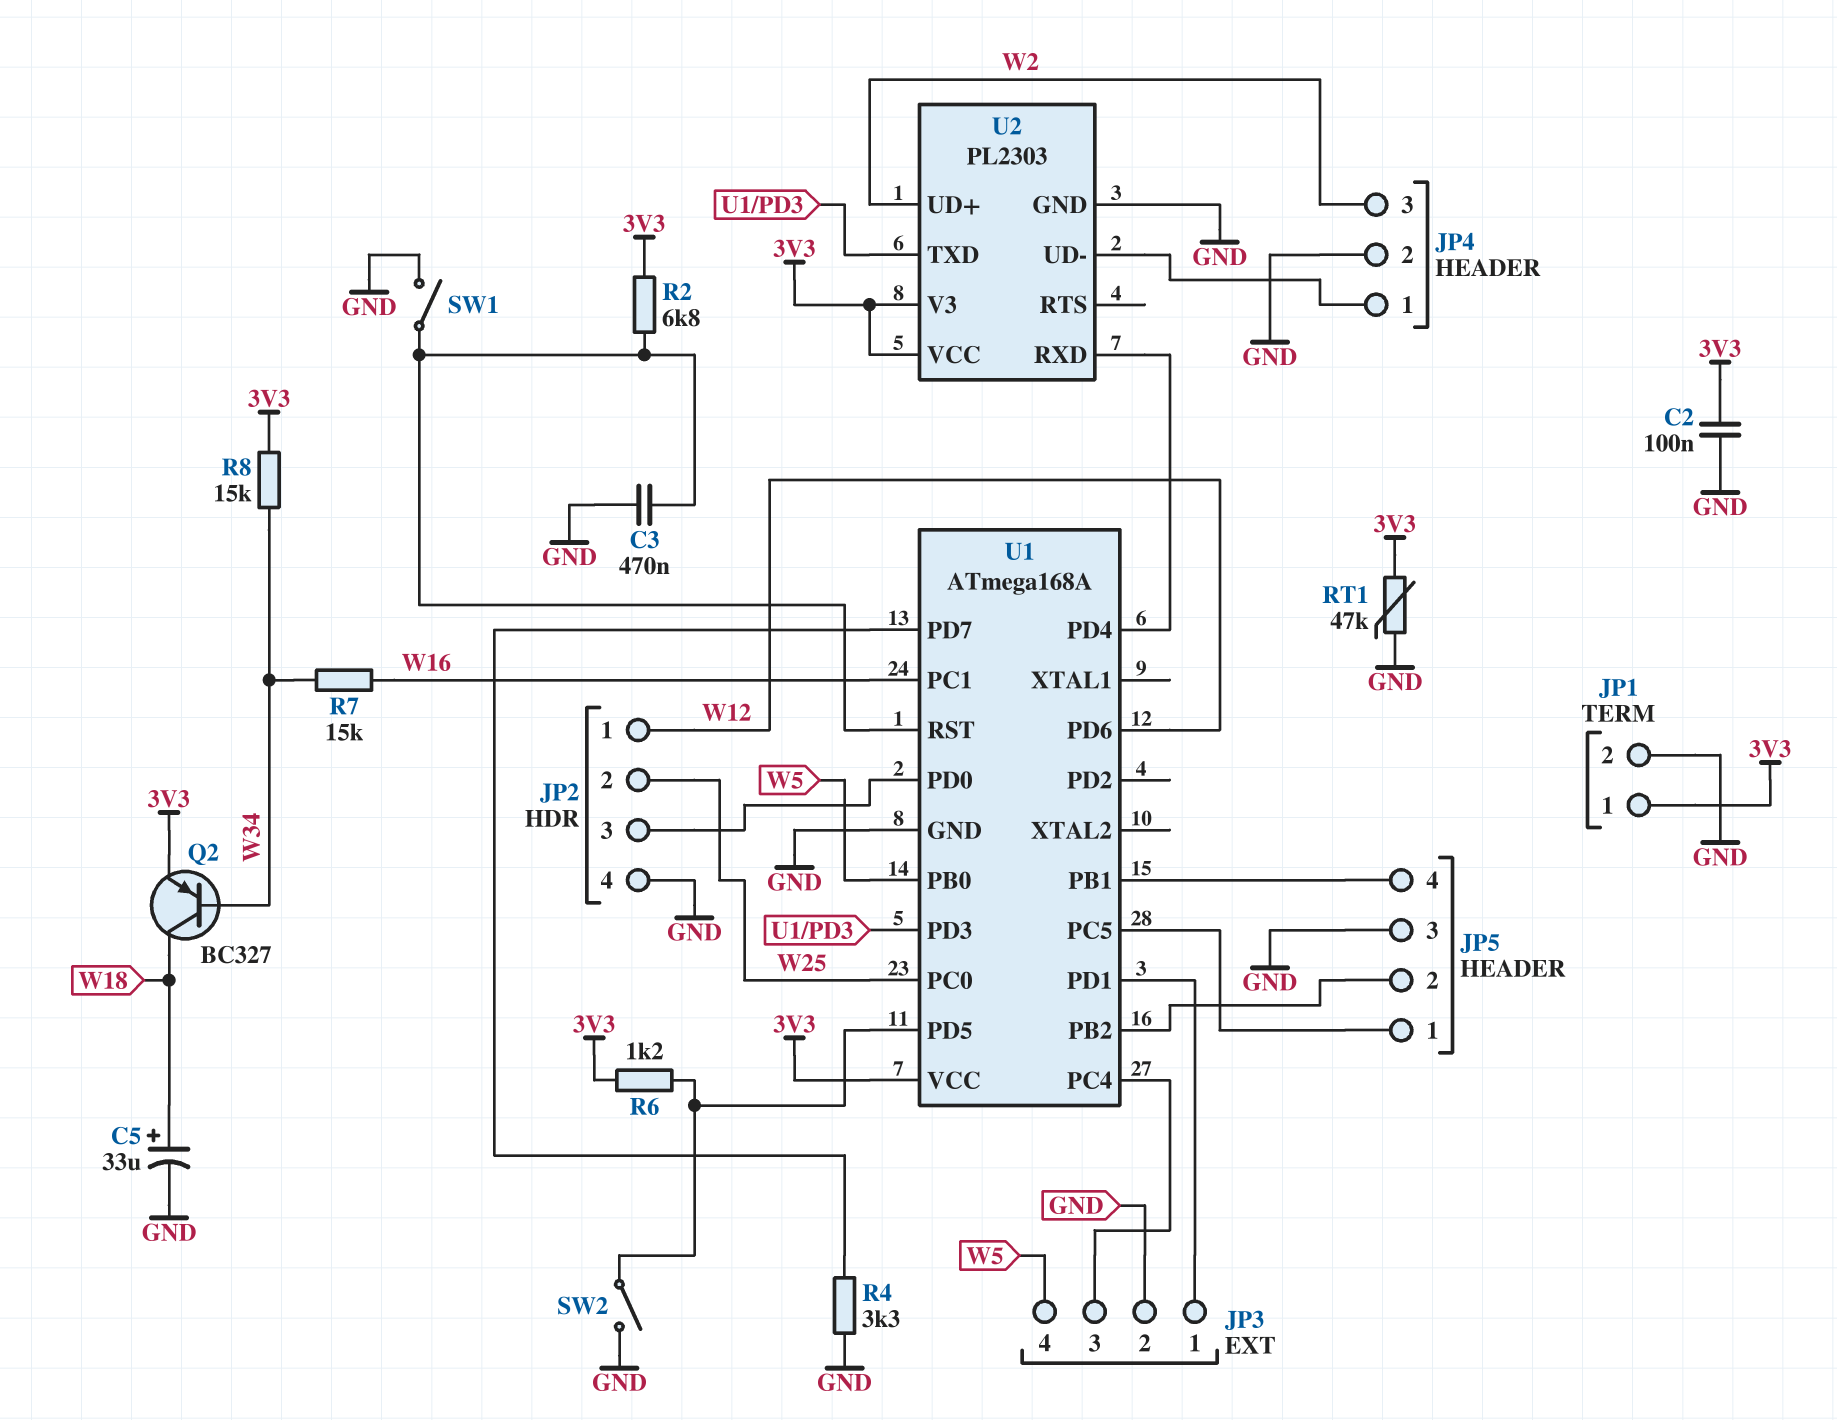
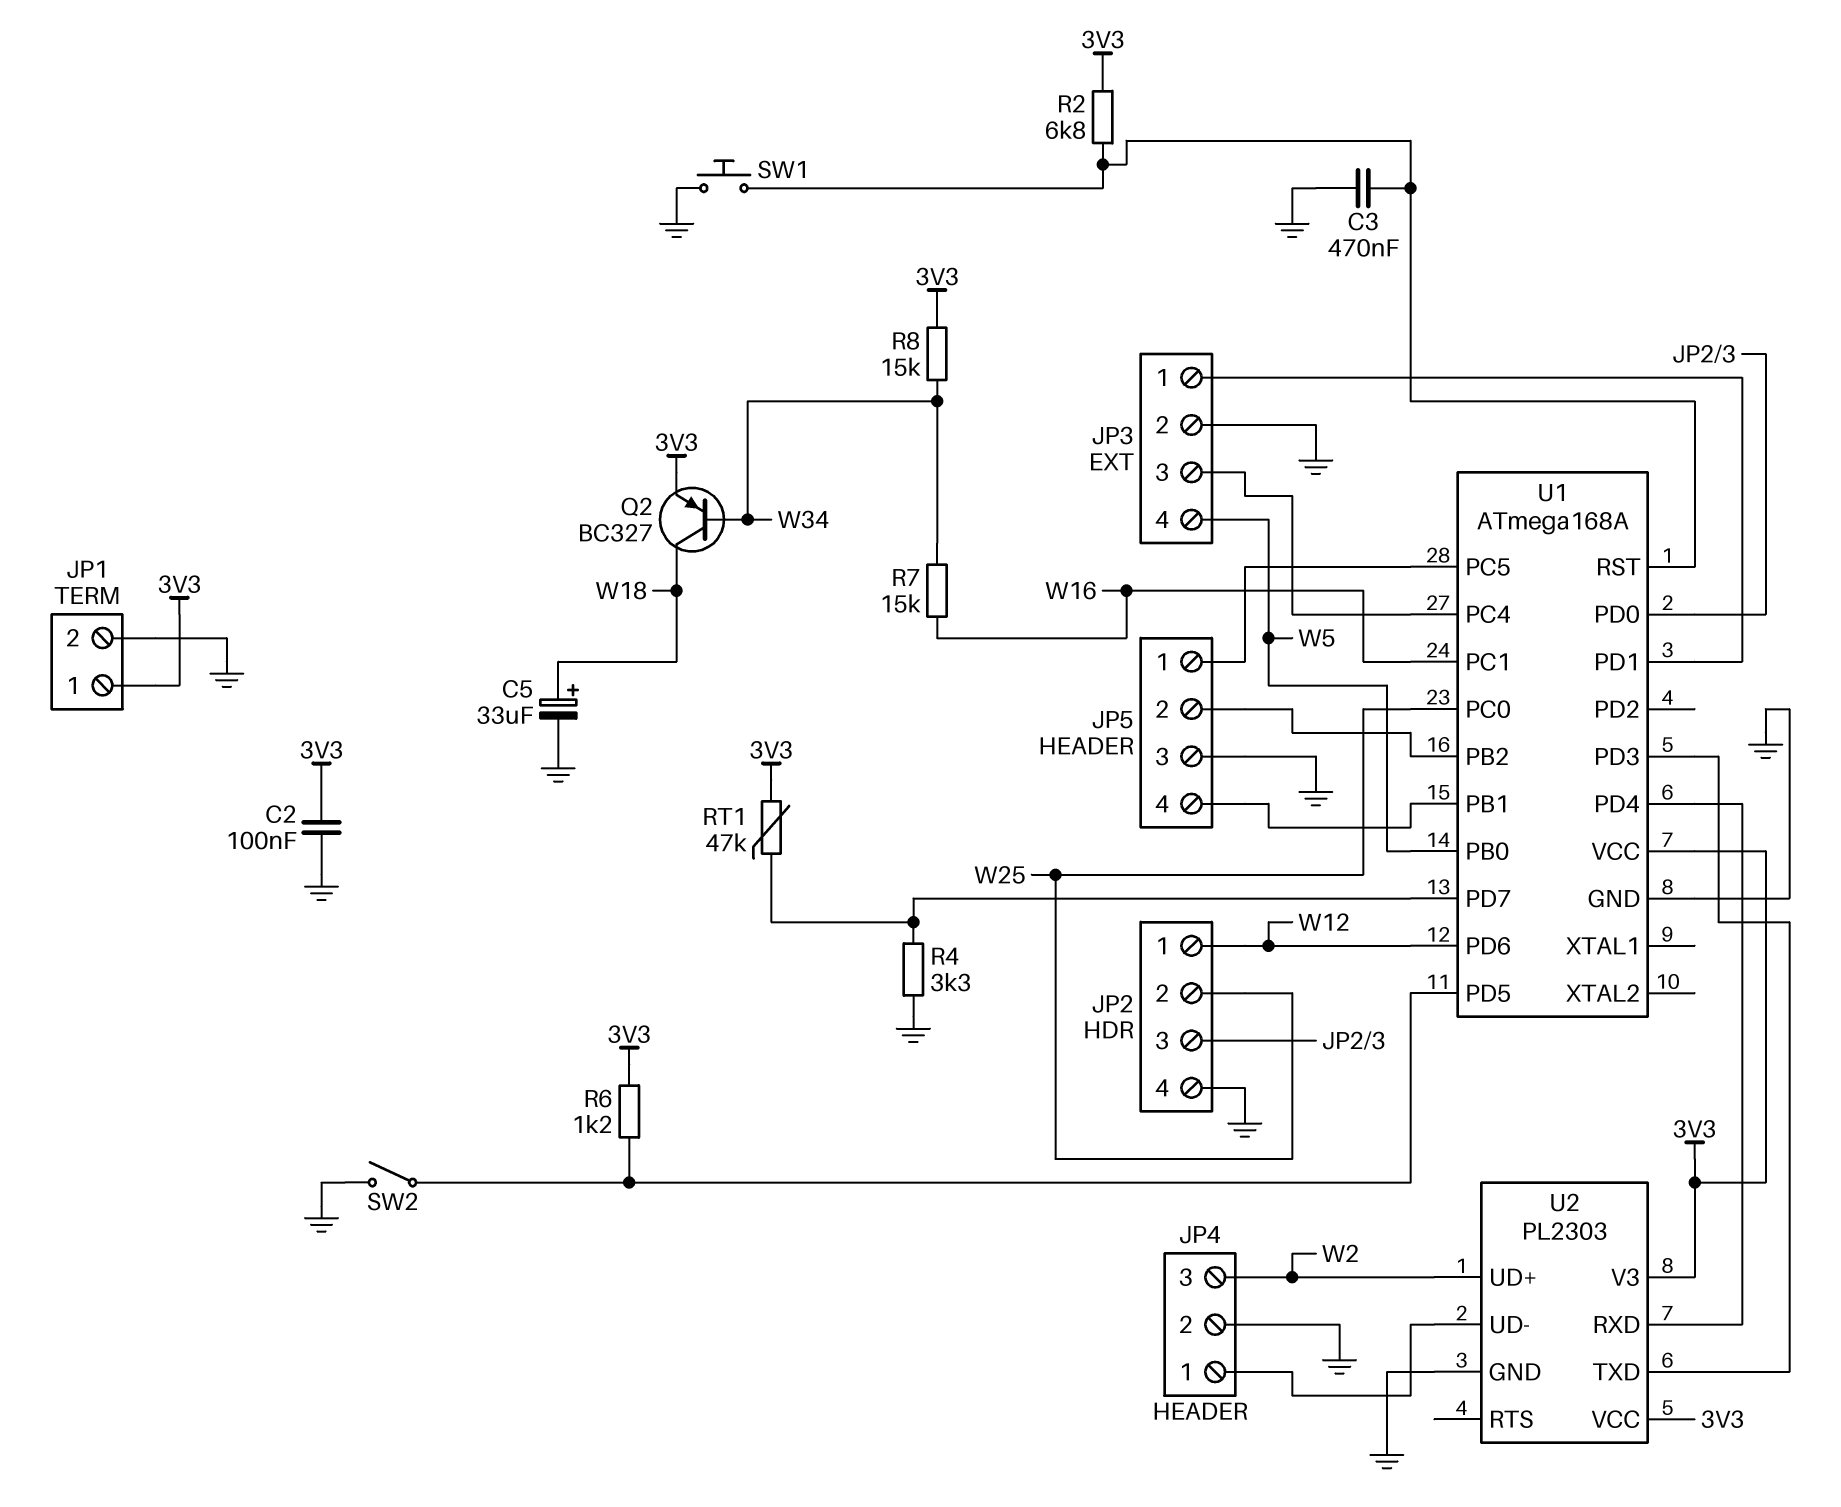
RT1: 47k (3V3, GND) -> 47k (3V3, U1/PD7)
SW1: switch (GND, U1/RST) -> button (GND, U1/RST)

